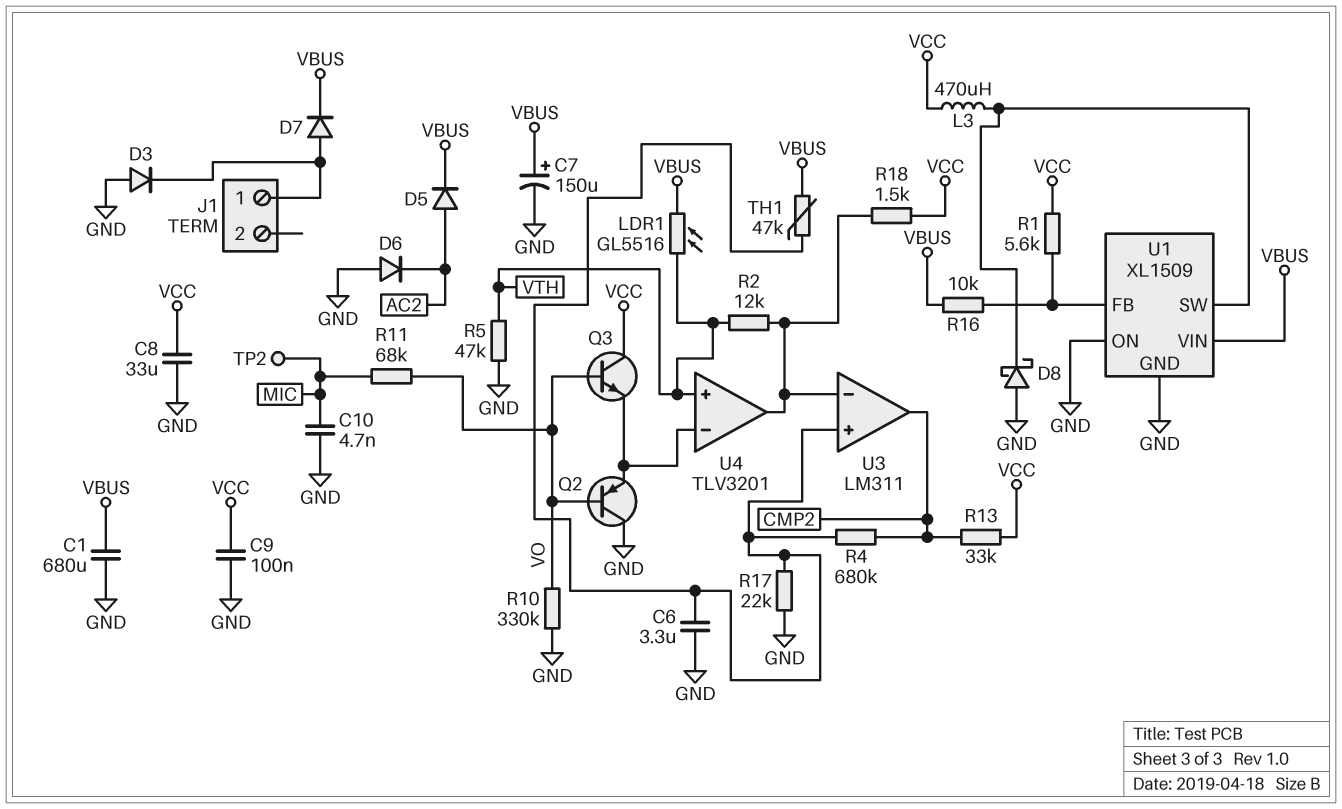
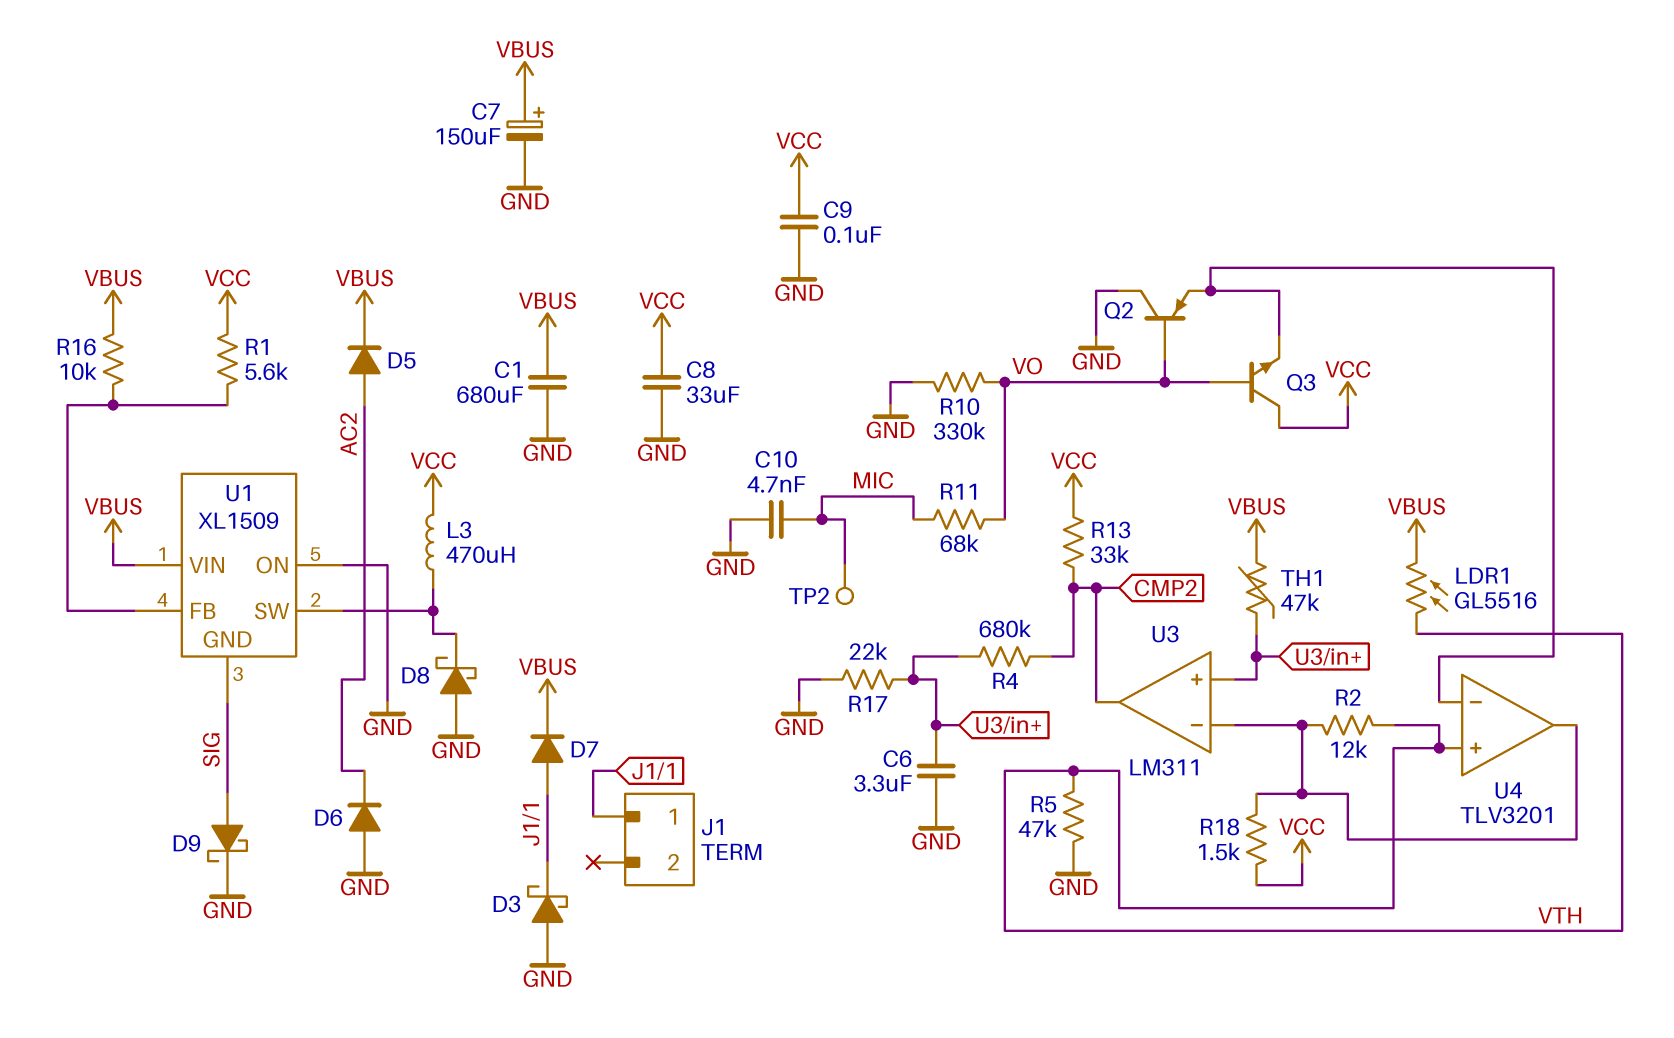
D3: diode (A GND, K J1/1) -> schottky (A GND, K J1/1)
D9: none -> schottky (A SIG, K GND)
U1 pin GND: GND -> SIG

